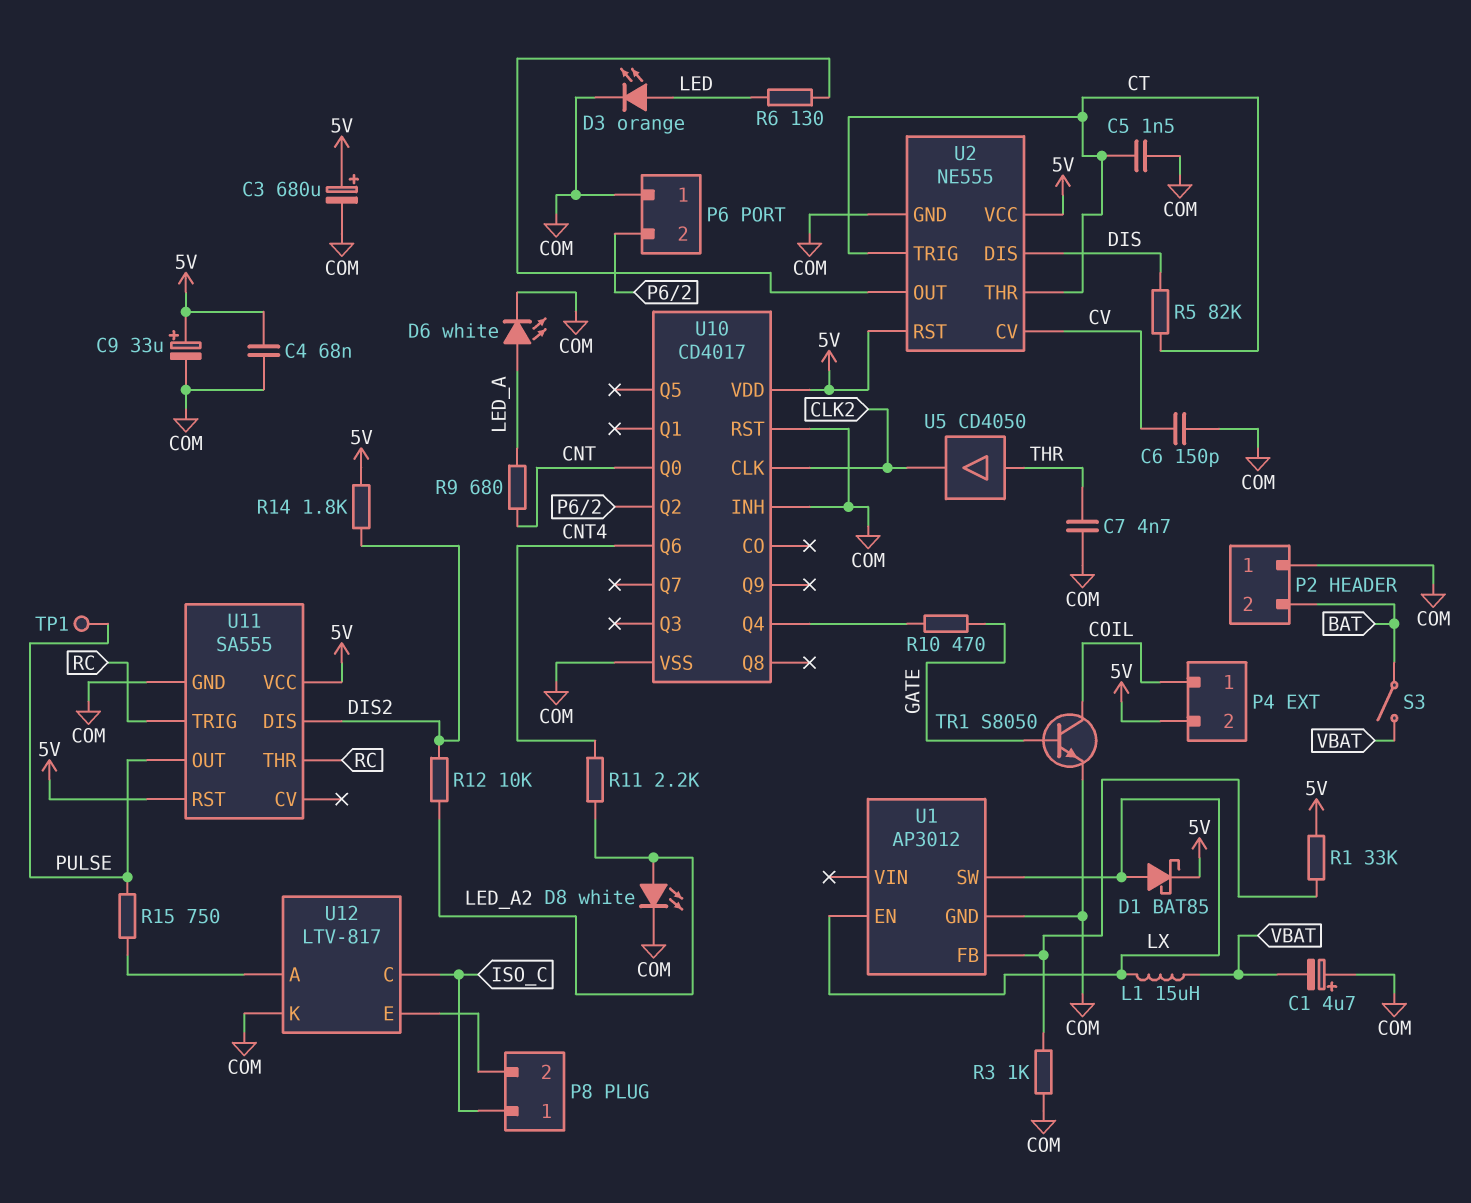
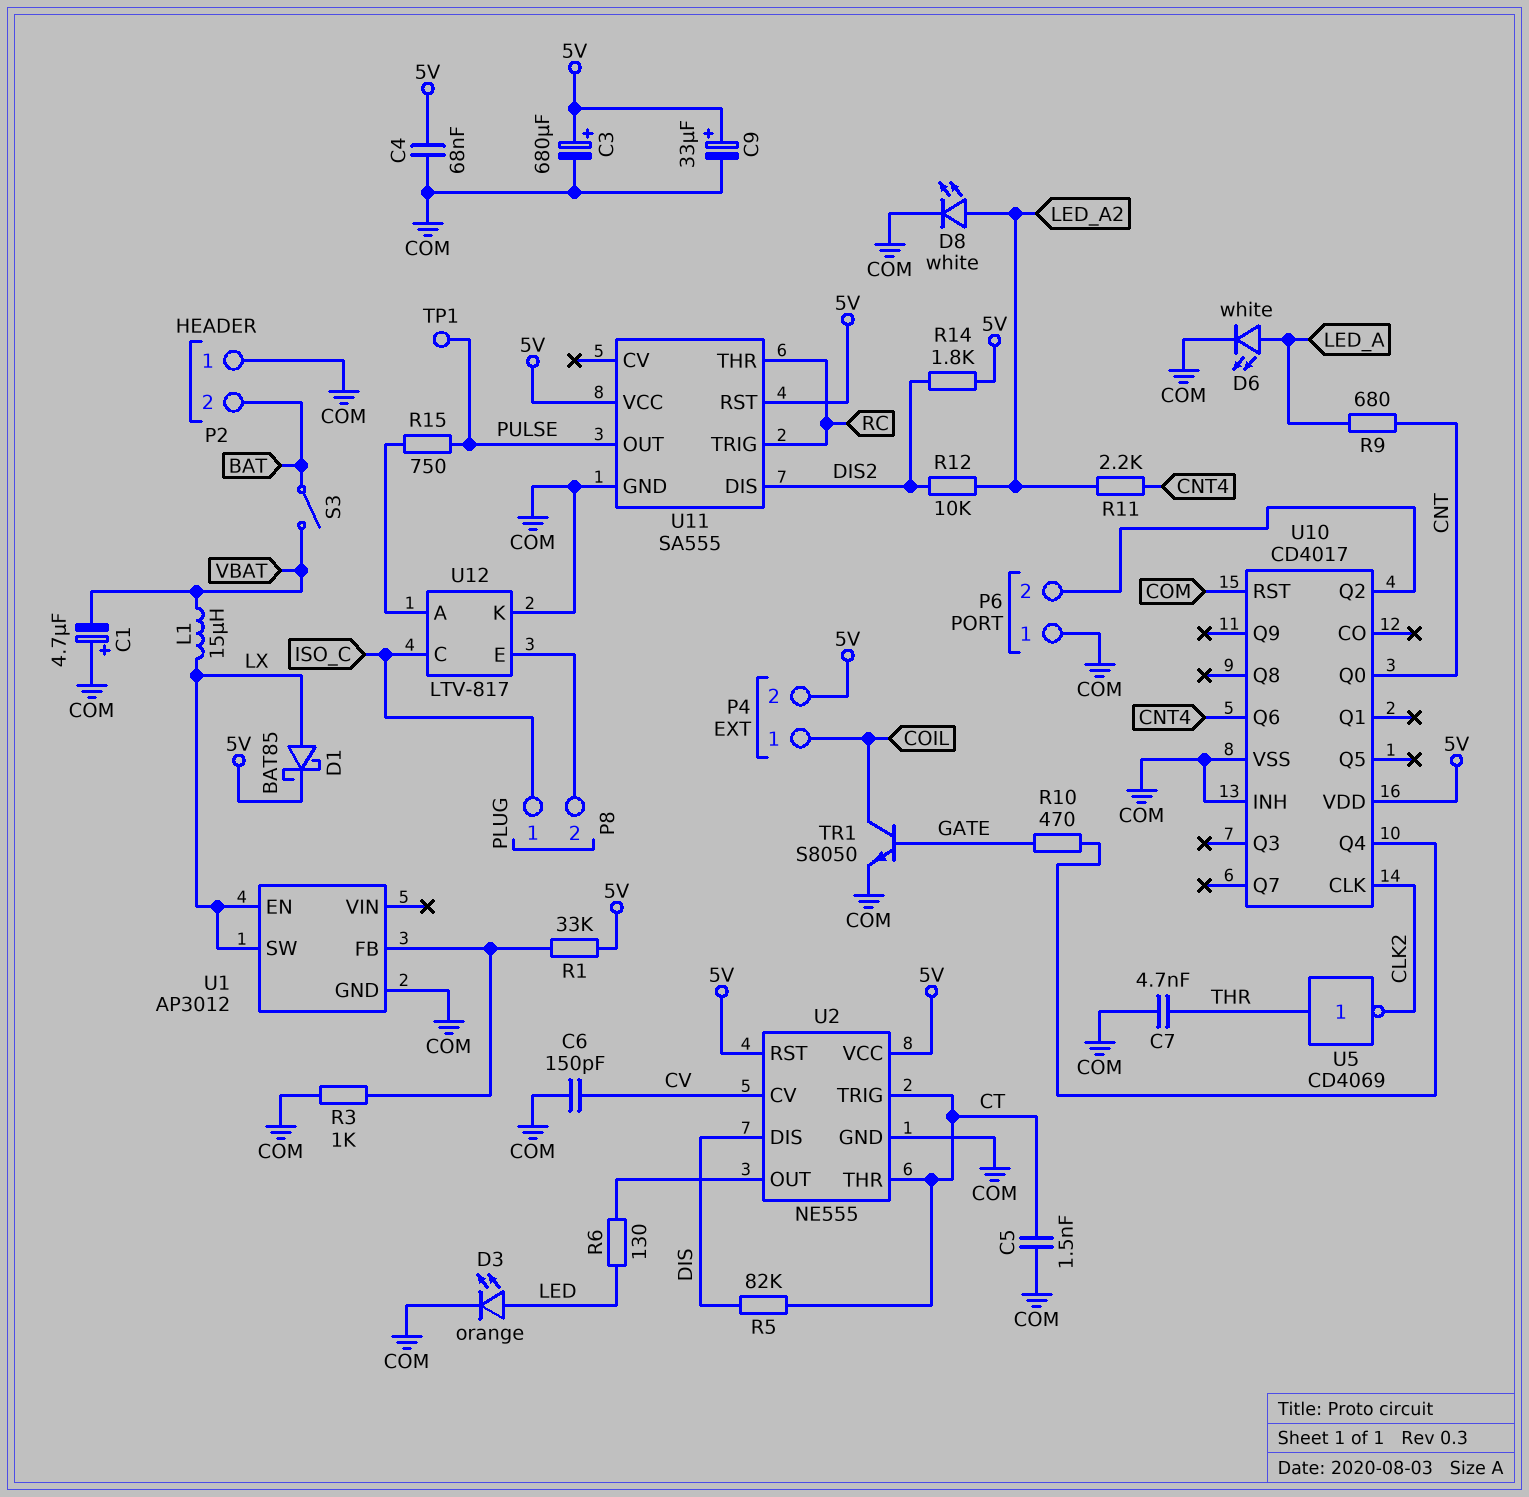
U5: buffer CD4050 (in THR, out CLK2) -> NOT CD4069 (in THR, out CLK2)

